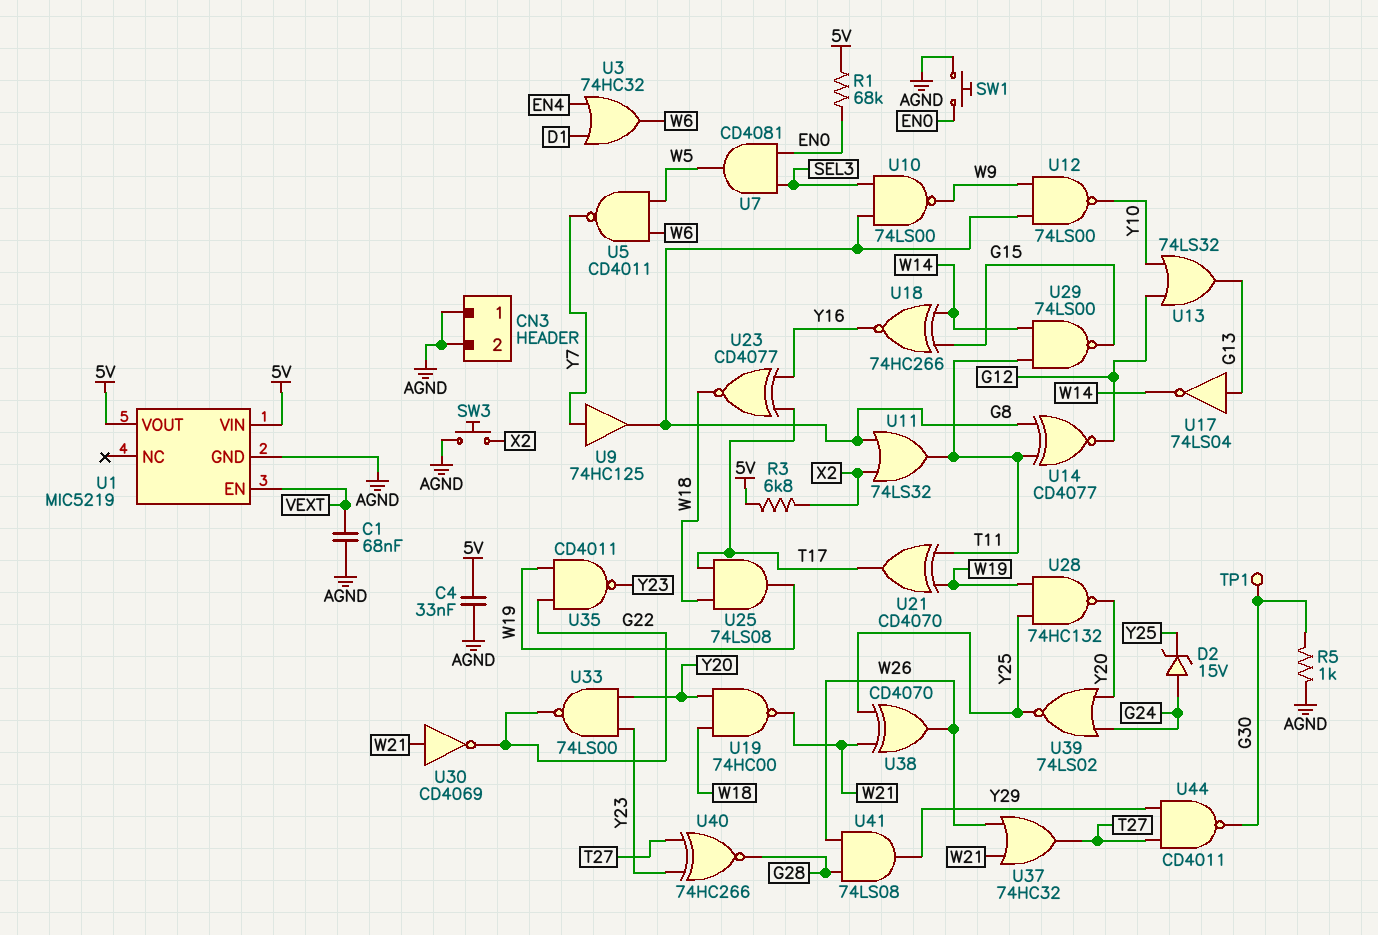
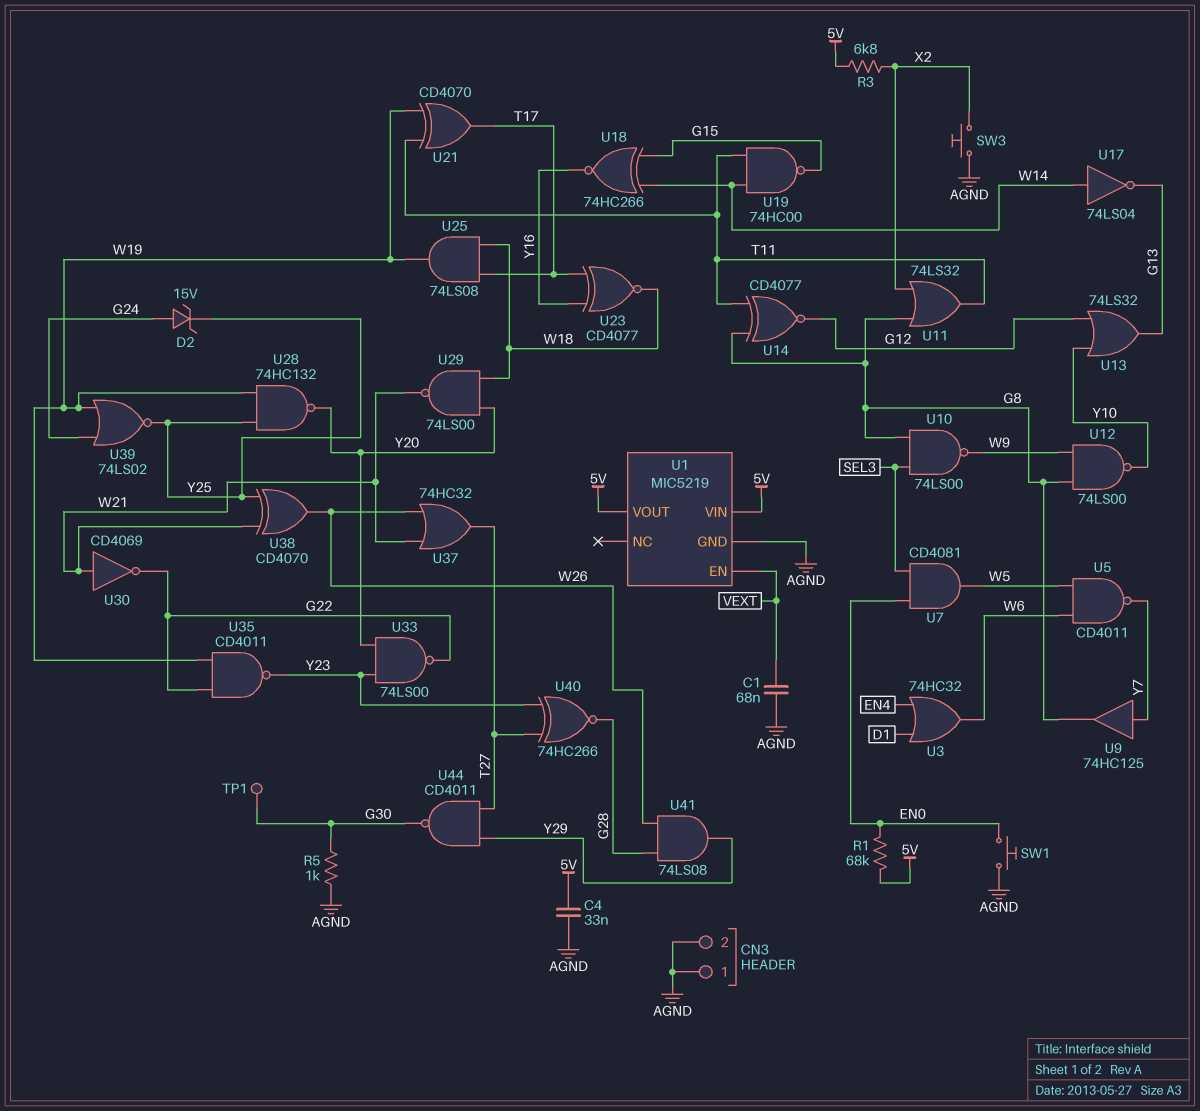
U17: NOT 74LS04 (in G13, out W14) -> NOT 74LS04 (in W14, out G13)
U19: NAND 74HC00 (in W18, in Y20, out W21) -> NAND 74HC00 (in T11, in W14, out G15)
U29: NAND 74LS00 (in T11, in W14, out G15) -> NAND 74LS00 (in W18, in Y20, out W21)
U39: NOR 74LS02 (in G24, in Y20, out Y25) -> NOR 74LS02 (in G24, in W19, out Y25)

